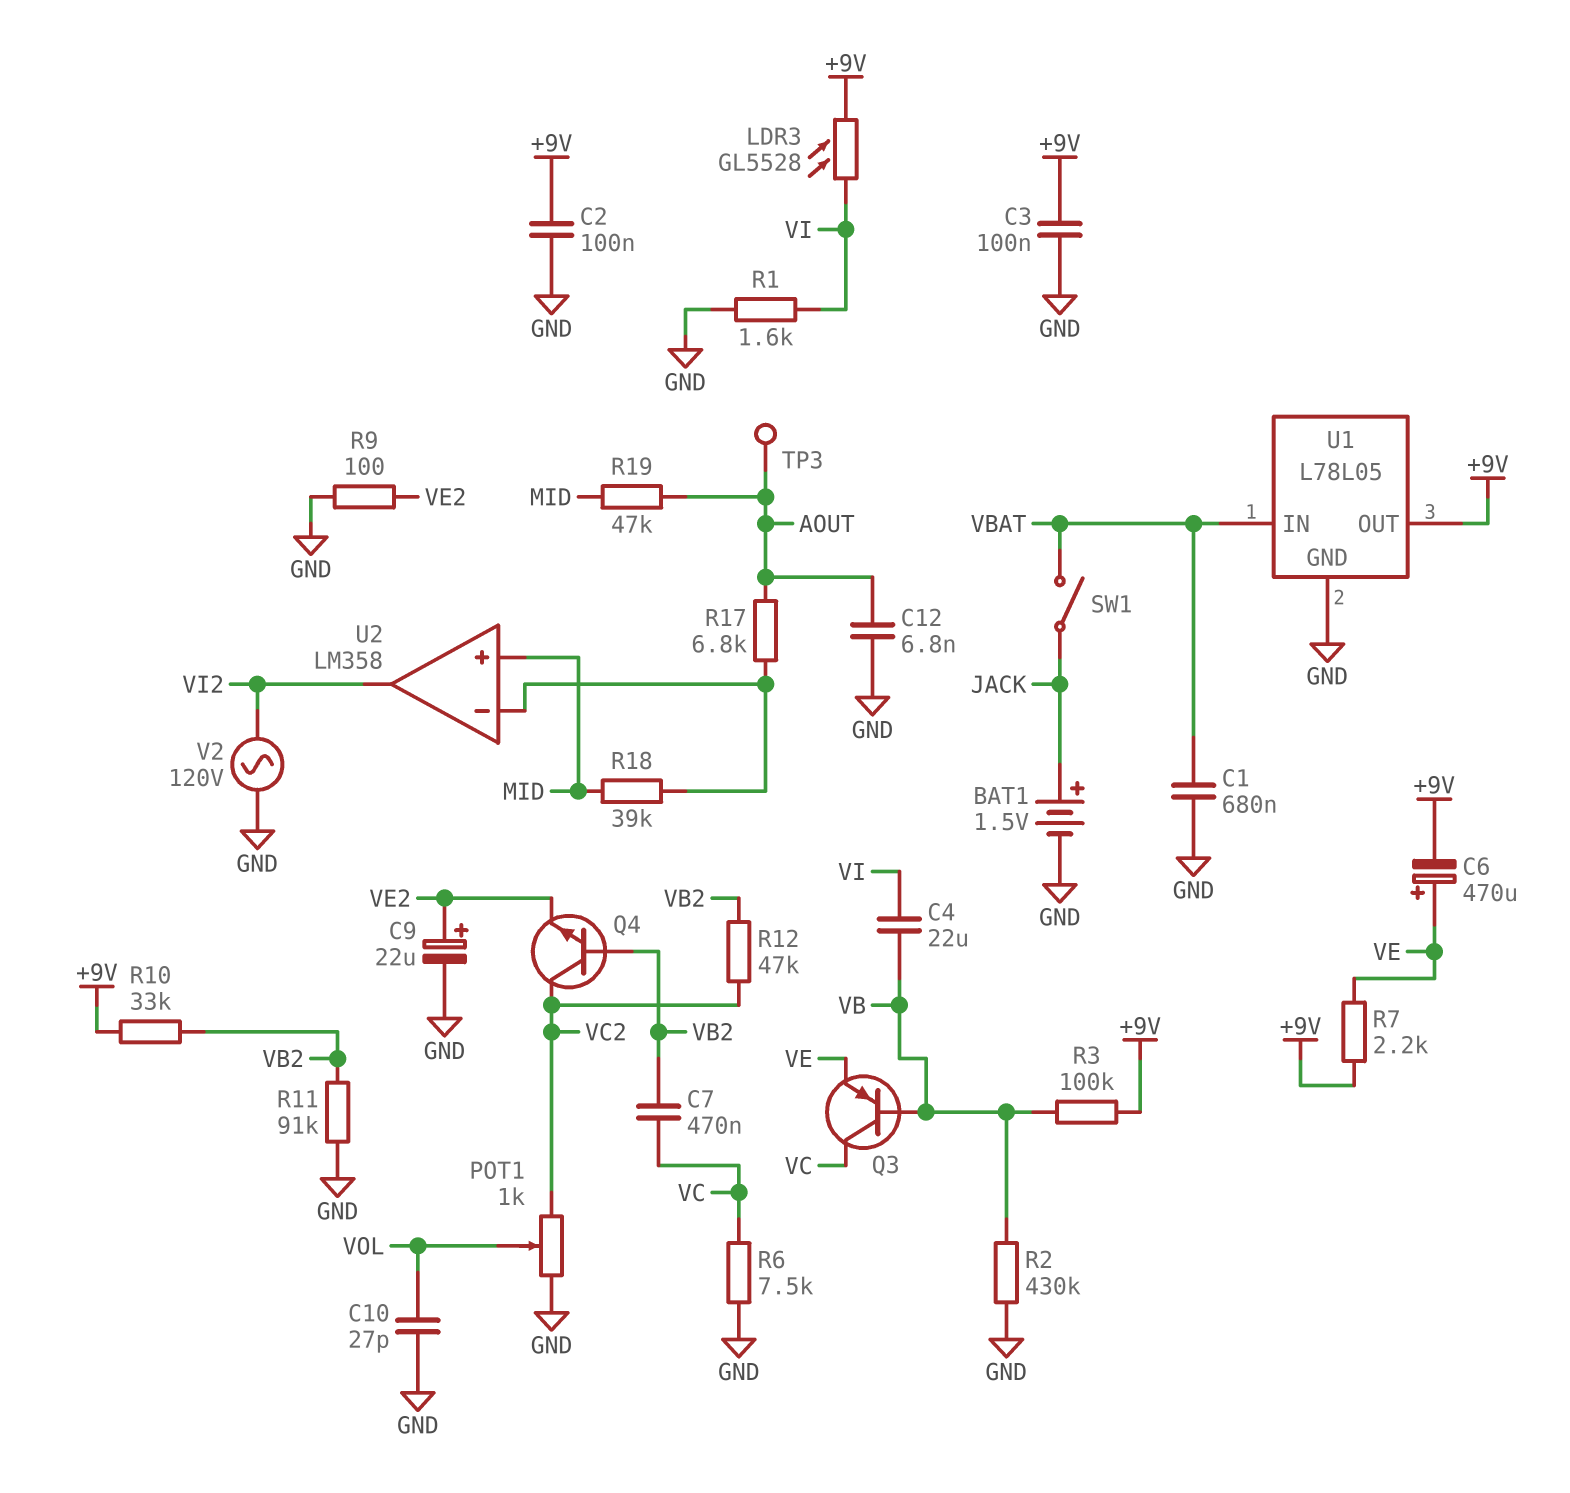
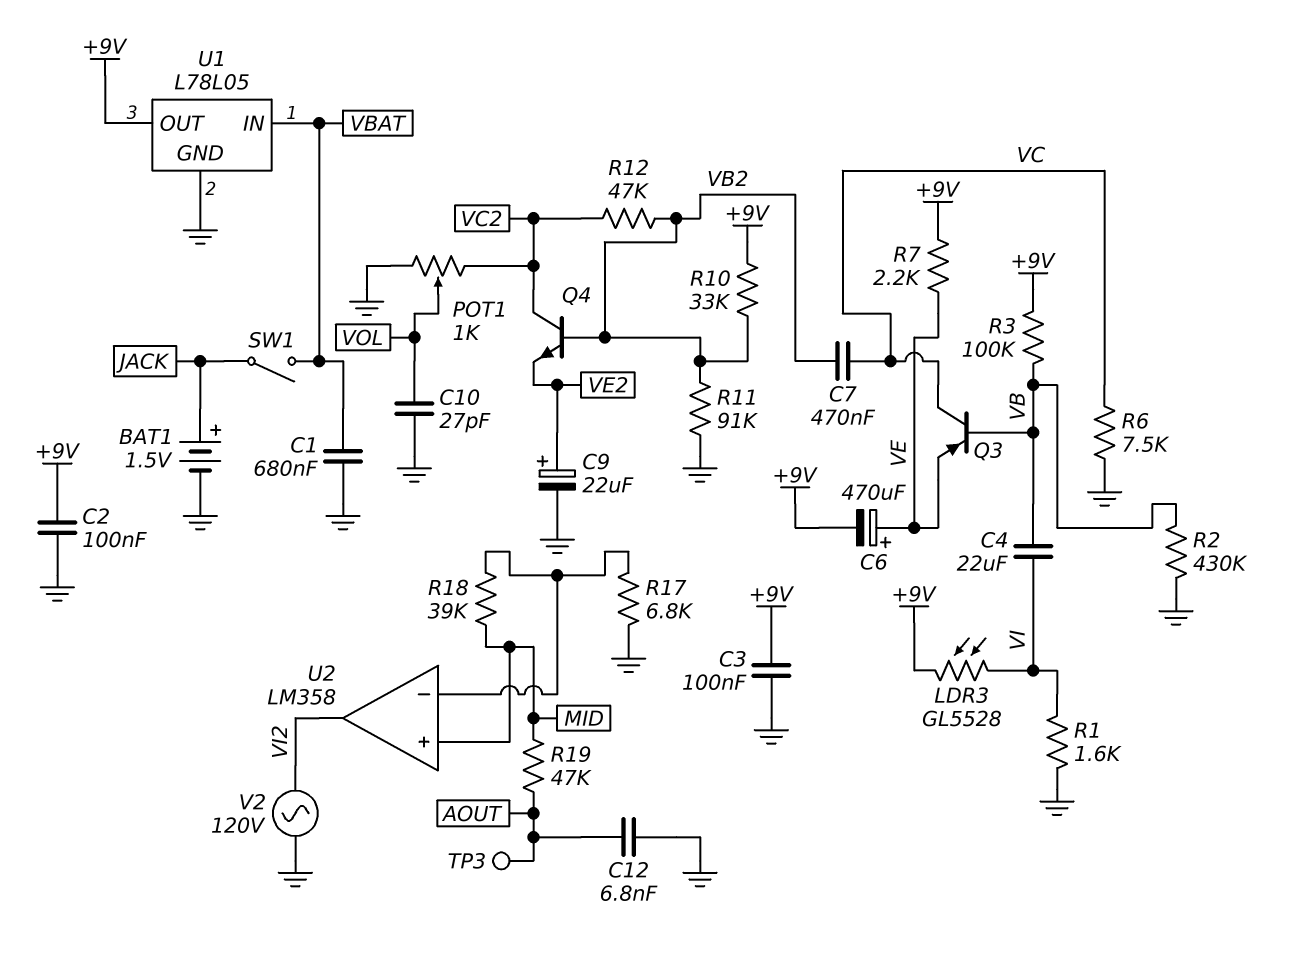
R9: 100 (GND, VE2) -> none
R17: 6.8k (AOUT, U2/in-) -> 6.8k (GND, U2/in-)

